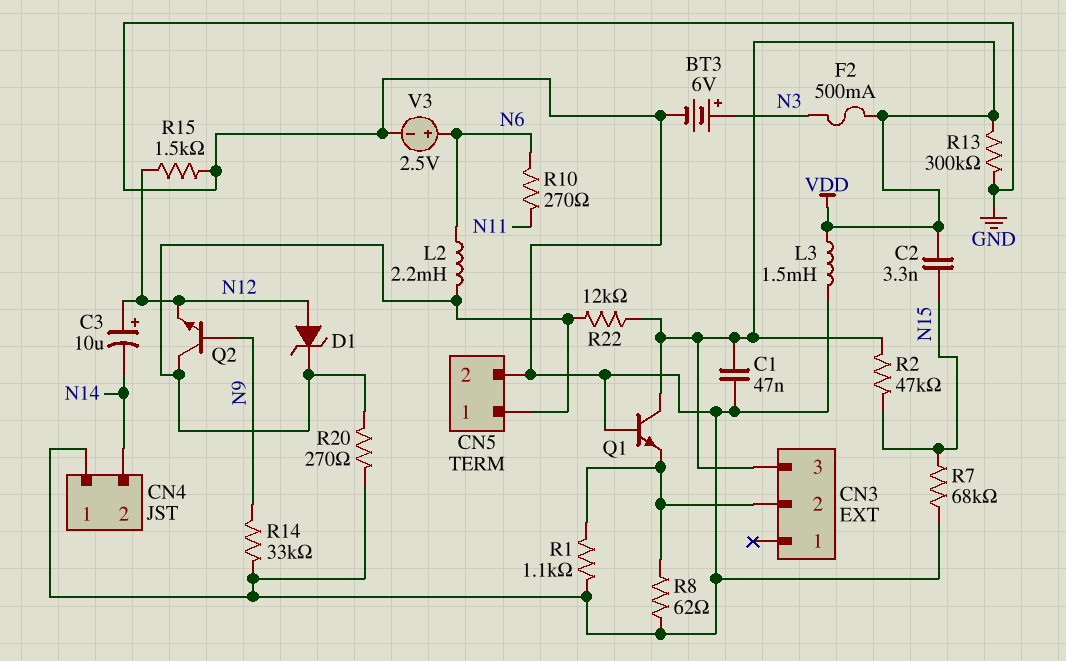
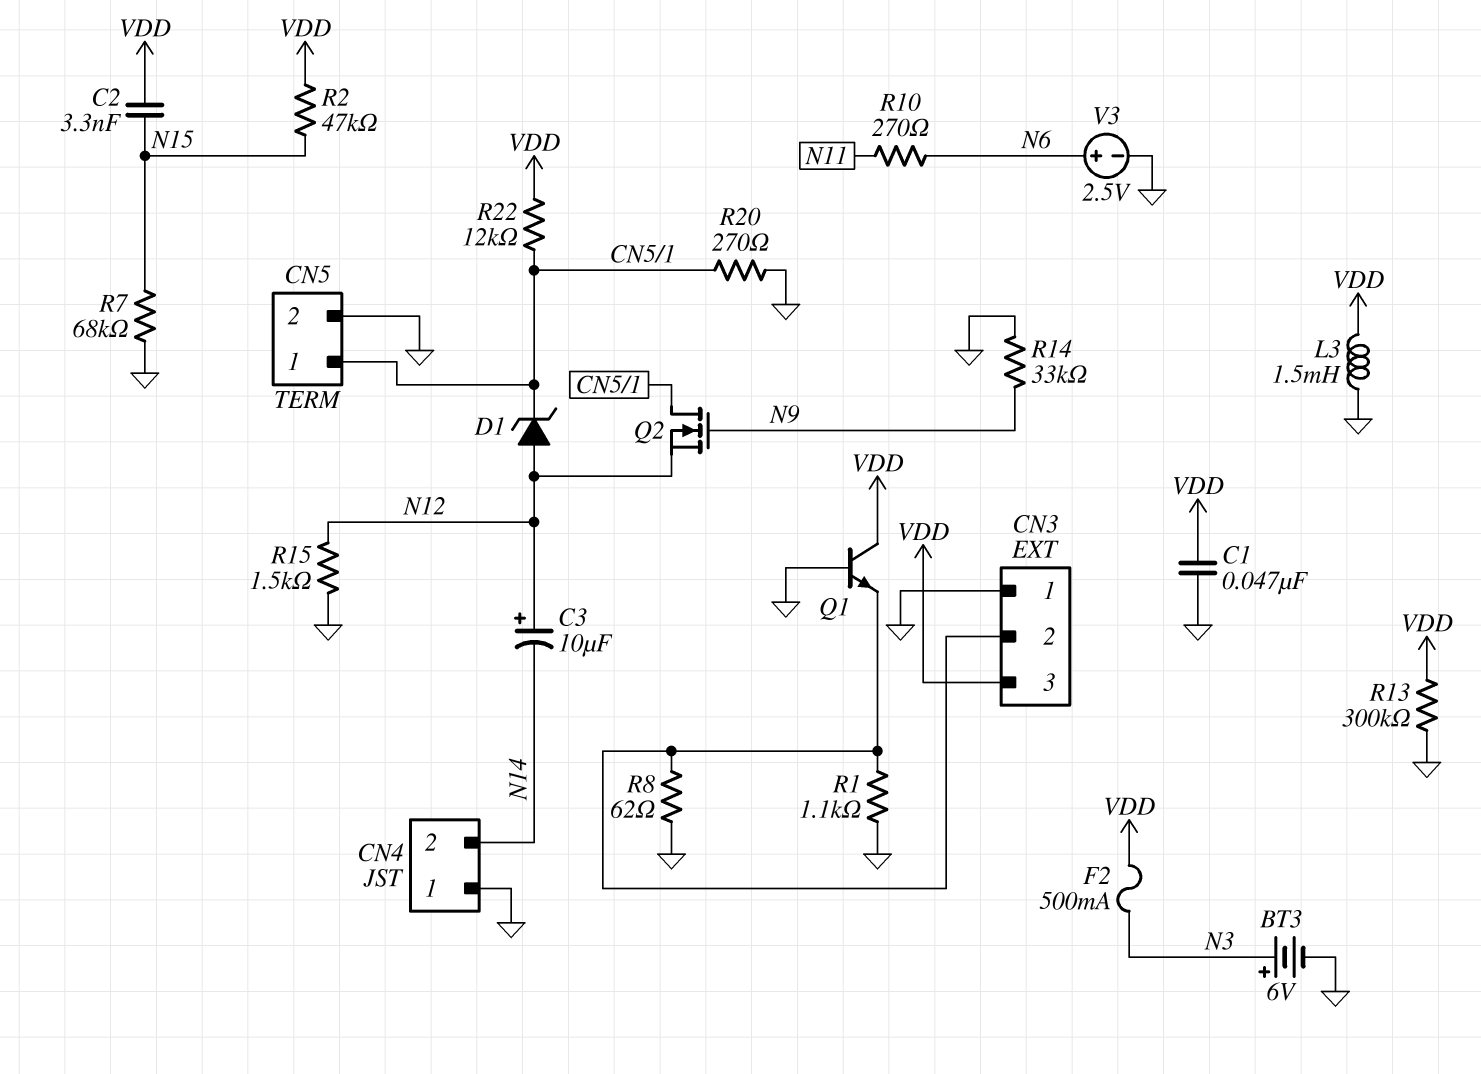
CN3 pin 1: none -> GND
L2: 2.2mH (CN5/1, N6) -> none
Q2: NPN (B N9, C CN5/1, E N12) -> NMOS (G N9, D CN5/1, S N12)

